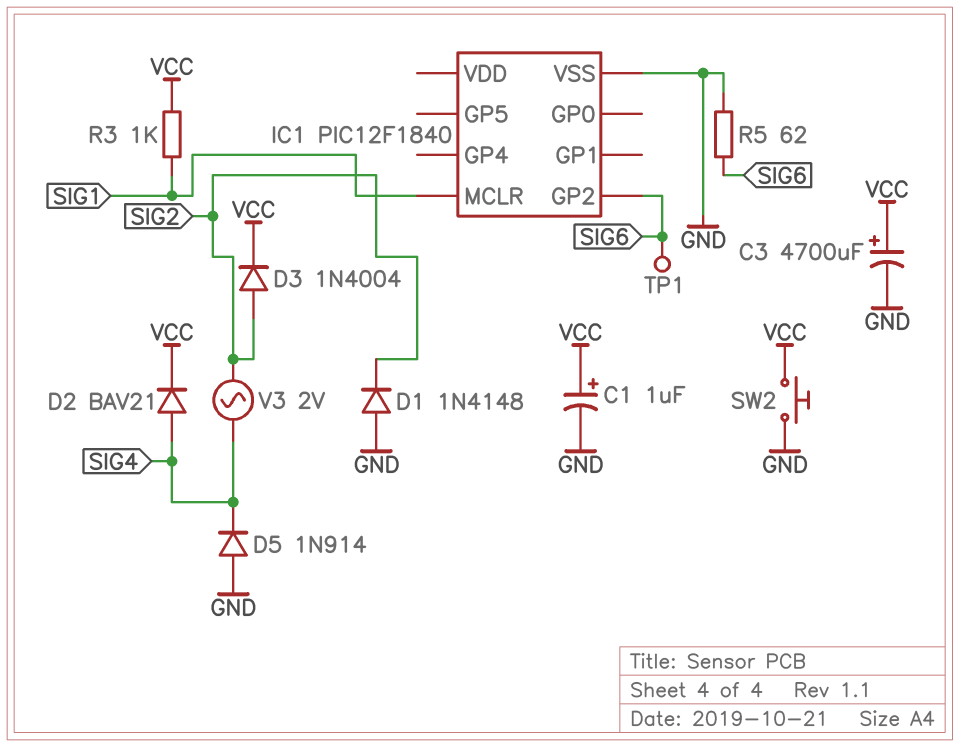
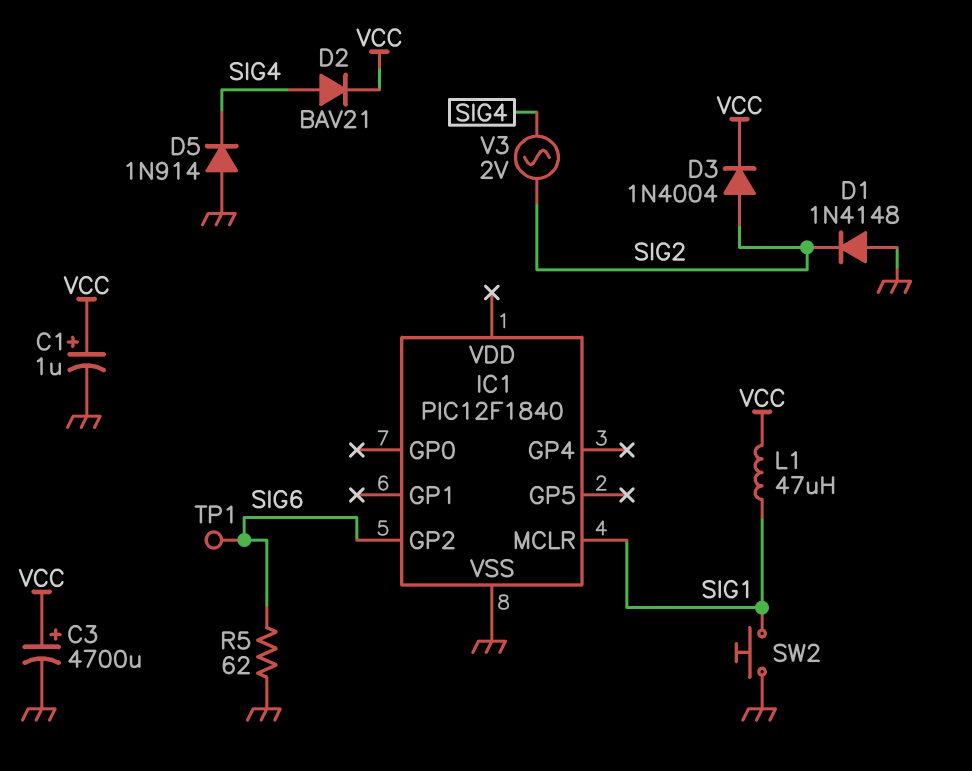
L1: none -> 47uH (SIG1, VCC)
R3: 1k (SIG1, VCC) -> none
SW2: button (GND, VCC) -> button (GND, SIG1)

